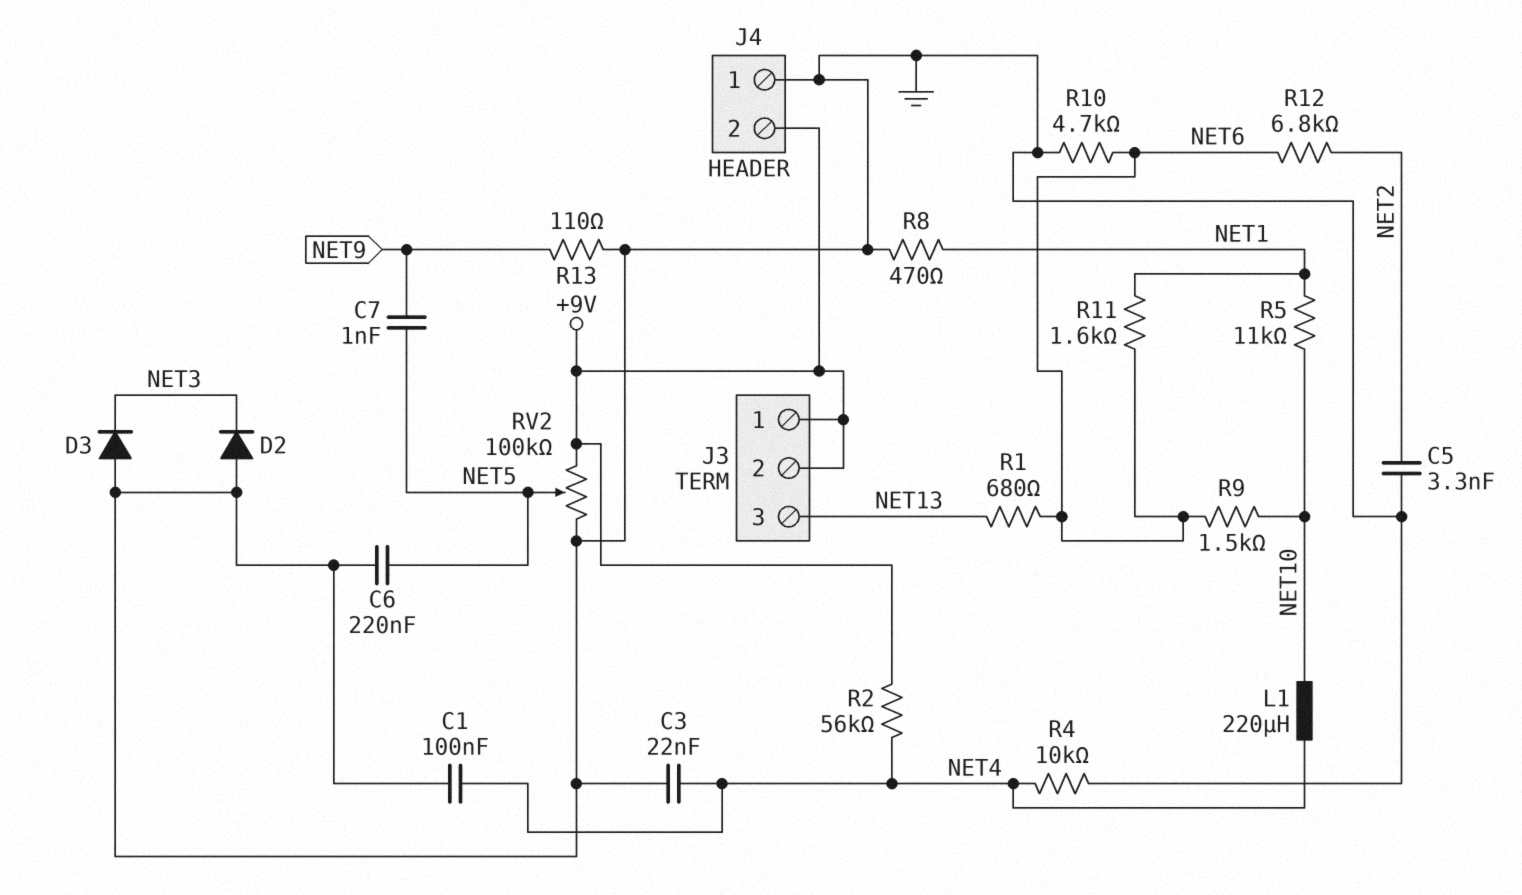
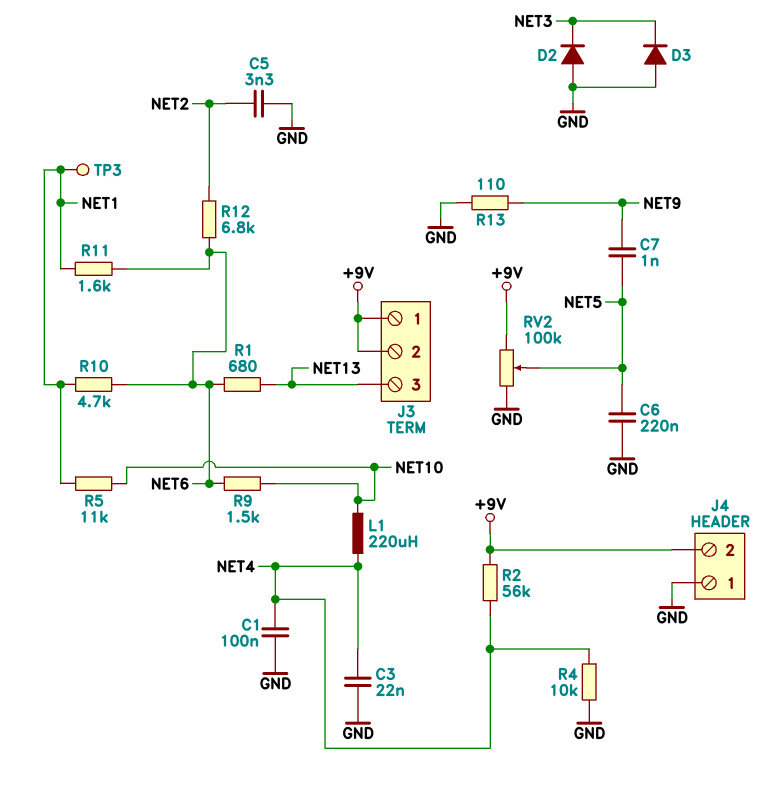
R8: 470 (GND, NET1) -> none
R10: 4.7k (GND, NET6) -> 4.7k (NET1, NET6)
TP3: none -> test point (NET1)

